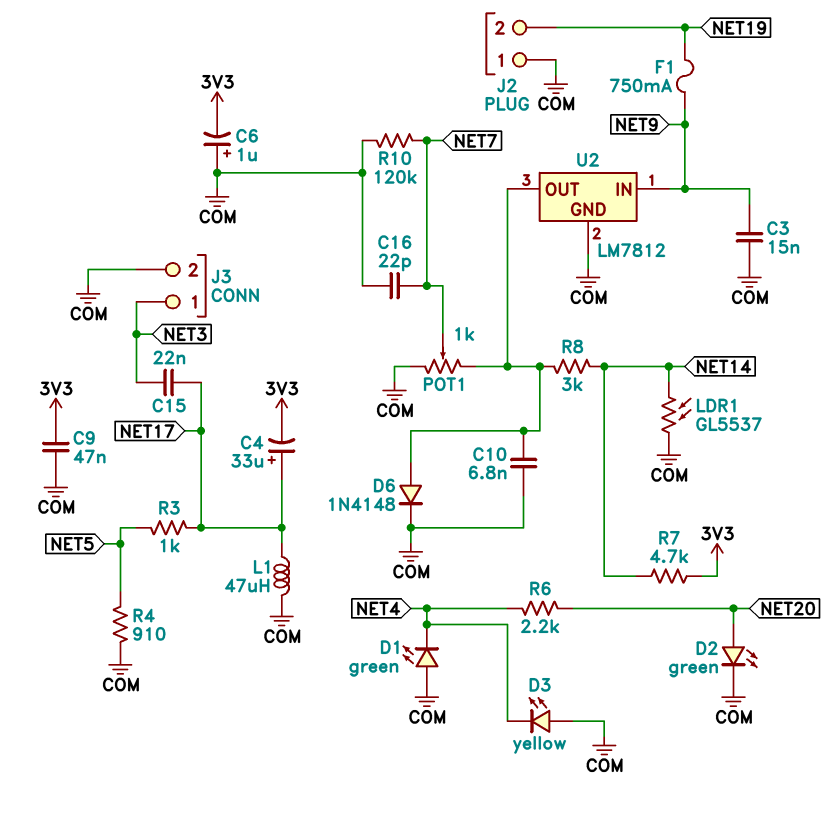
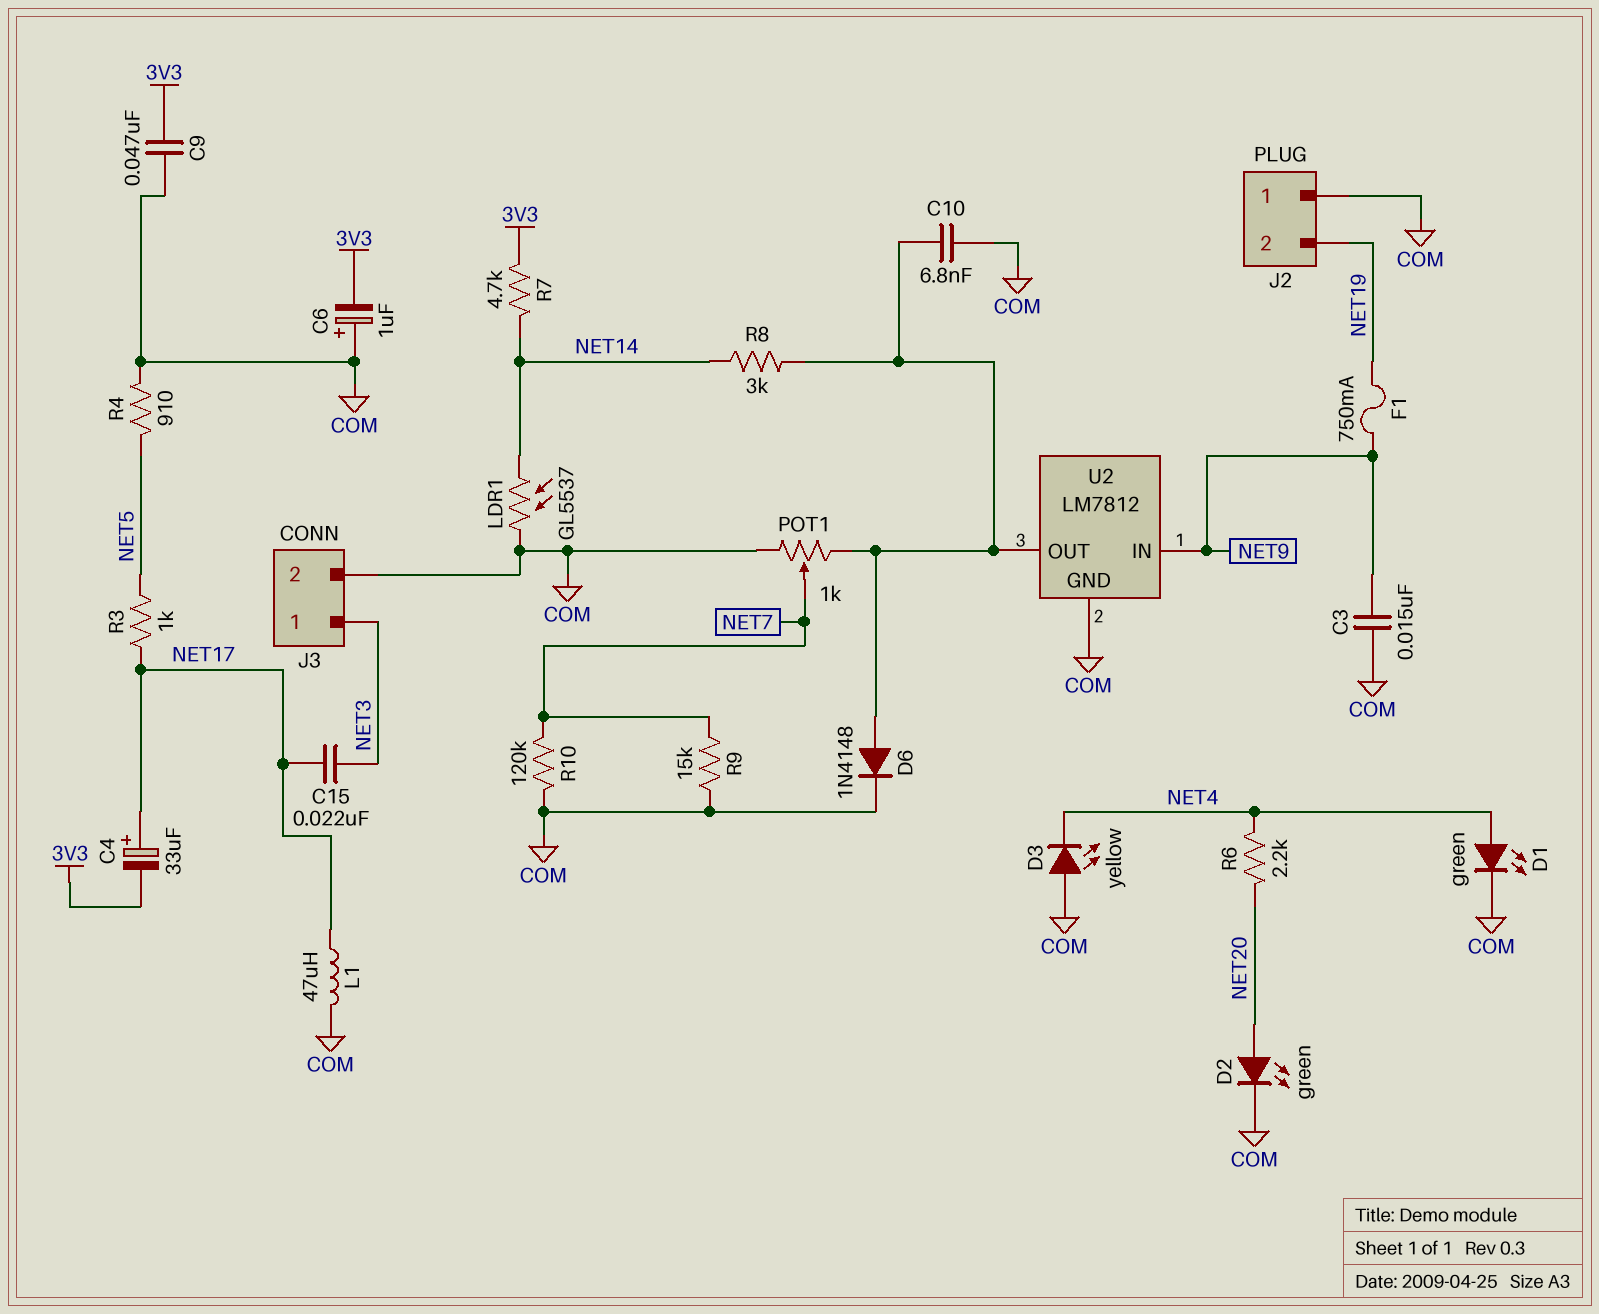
C16: 22pF (COM, NET7) -> none
D1: LED green (A COM, K NET4) -> LED green (A NET4, K COM)
R9: none -> 15k (COM, NET7)

